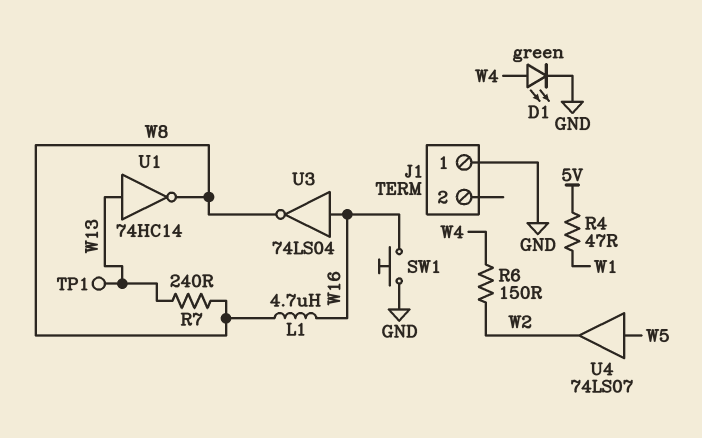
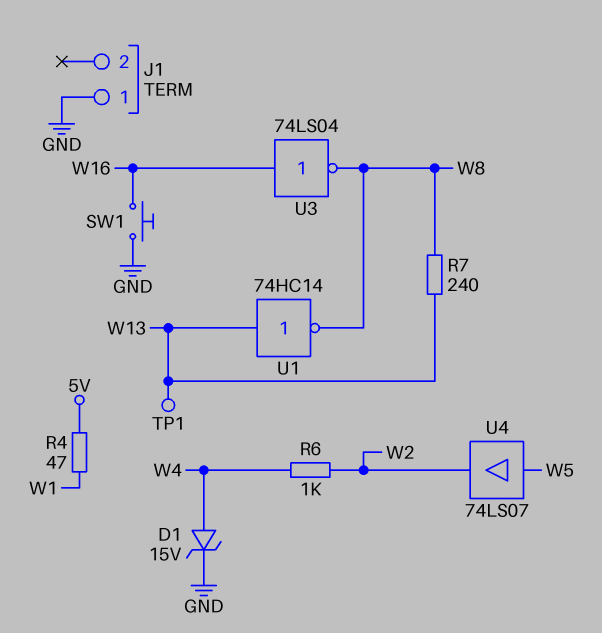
D1: LED green (A W4, K GND) -> zener 15V (A W4, K GND)
L1: 4.7uH (W8, W16) -> none
R6: 150 (W2, W4) -> 1k (W2, W4)

